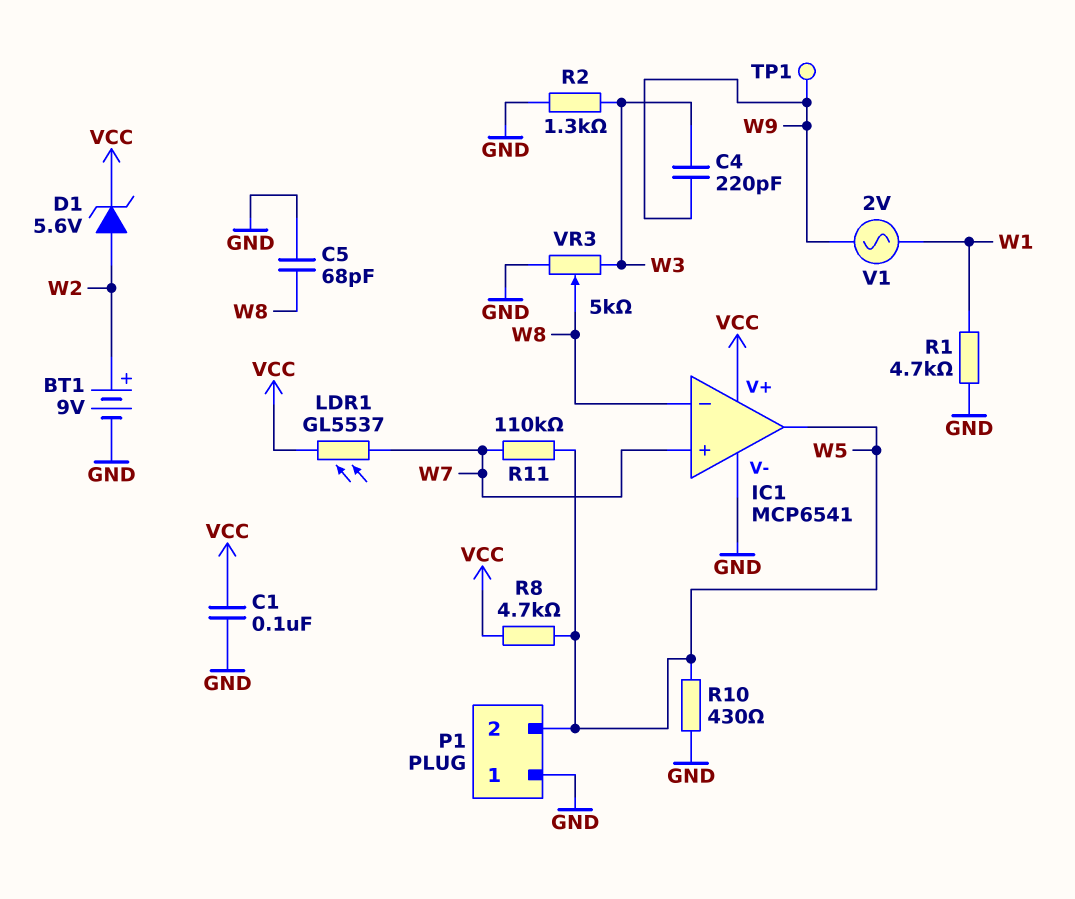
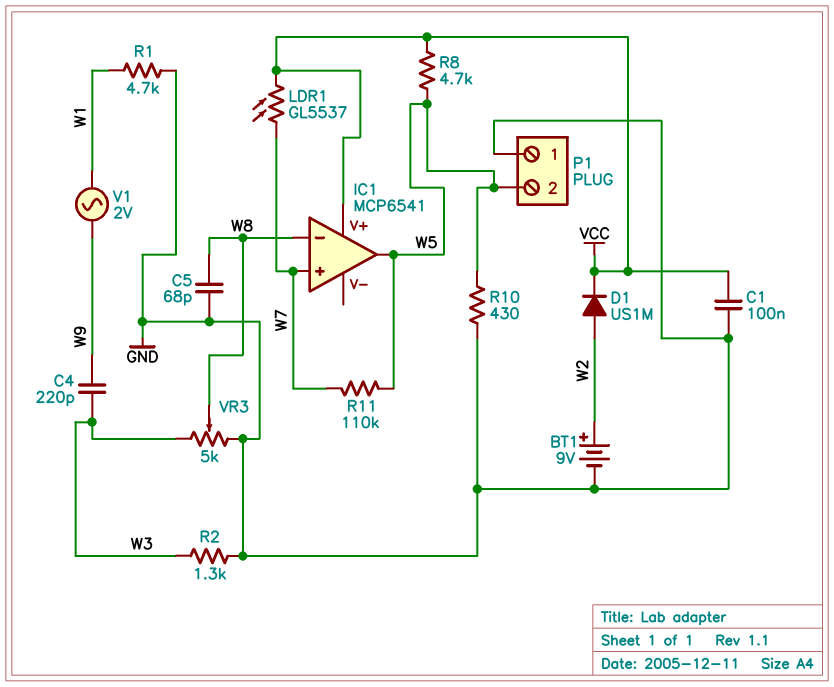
D1: zener 5.6V (A W2, K VCC) -> diode US1M (A W2, K VCC)
IC1 pin V-: GND -> none
TP1: test point (W9) -> none

